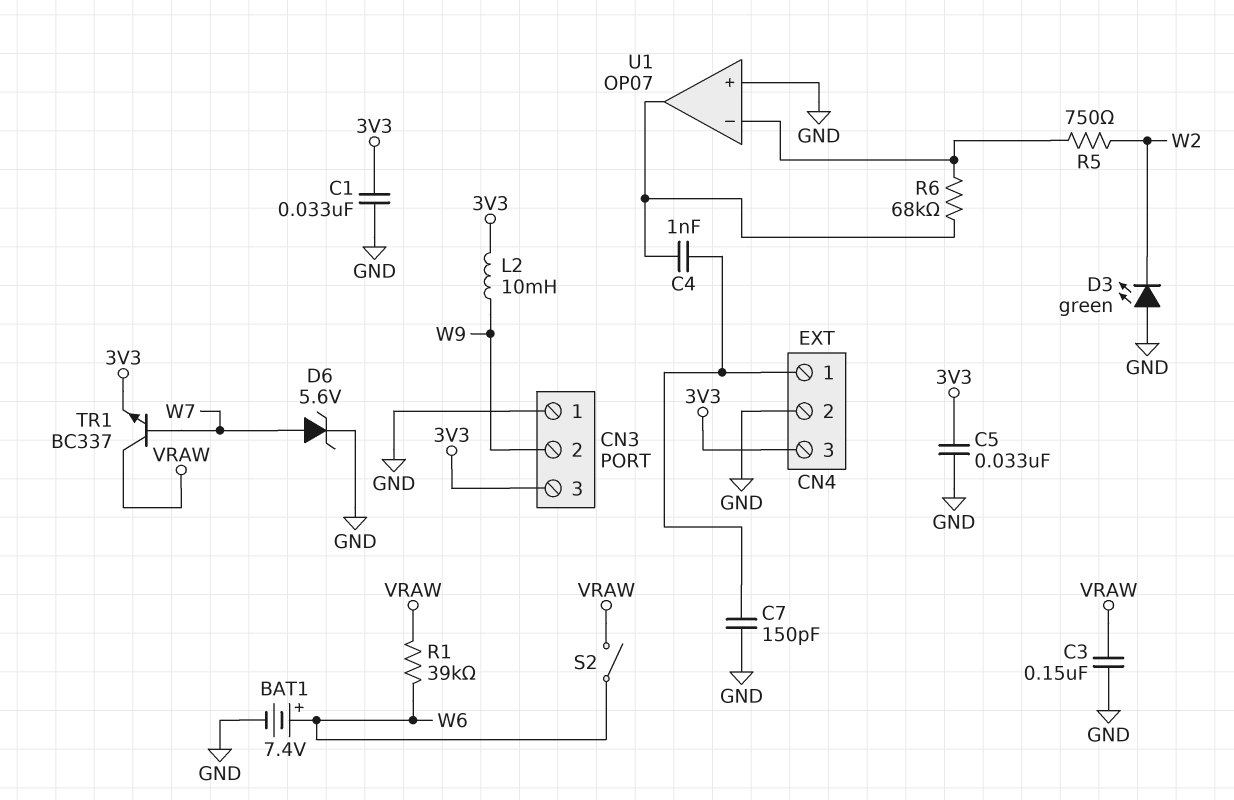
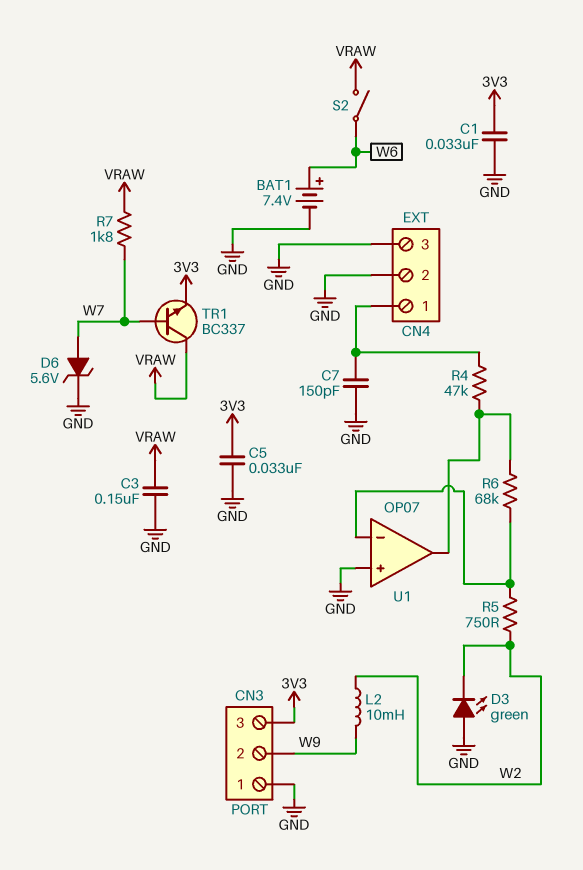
C4: 1nF (CN4/1, U1/out) -> none
CN4 pin 3: 3V3 -> GND
L2: 10mH (3V3, W9) -> 10mH (W2, W9)
R1: 39k (VRAW, W6) -> none
R4: none -> 47k (CN4/1, U1/out)
R7: none -> 1.8k (VRAW, W7)

